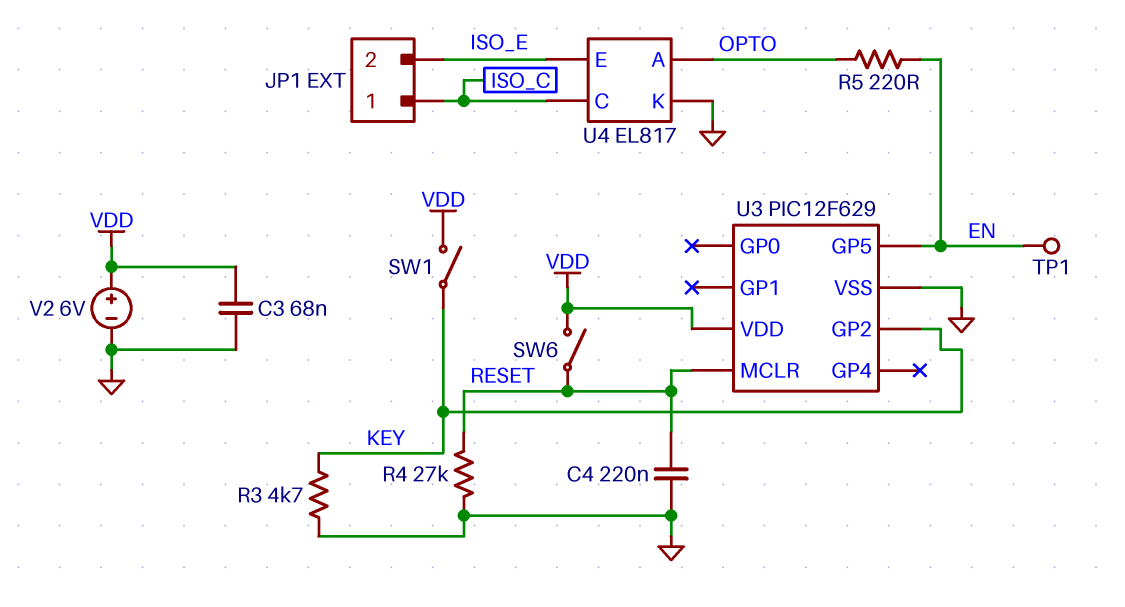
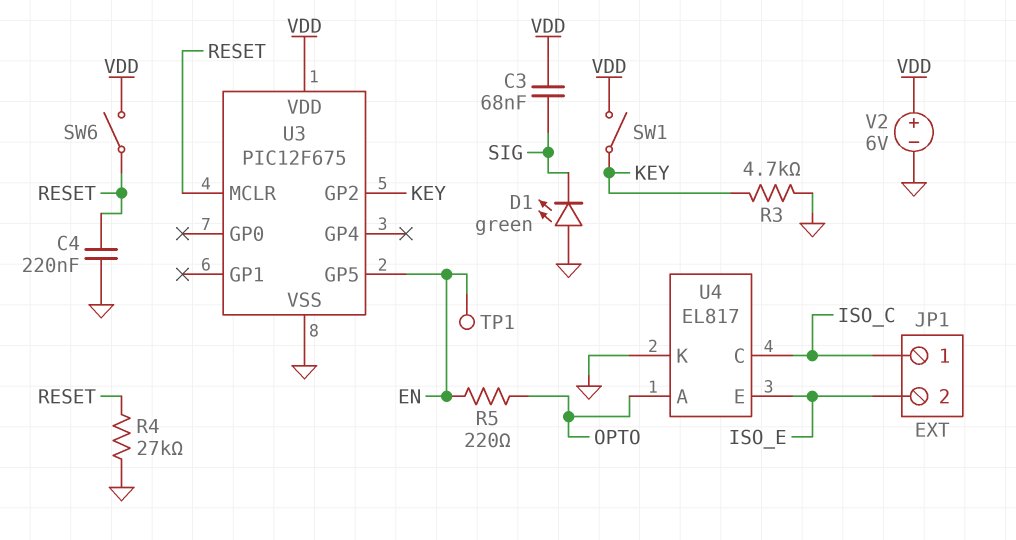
C3: 68nF (GND, VDD) -> 68nF (SIG, VDD)
D1: none -> LED green (A GND, K SIG)
U3: PIC12F629 -> PIC12F675

